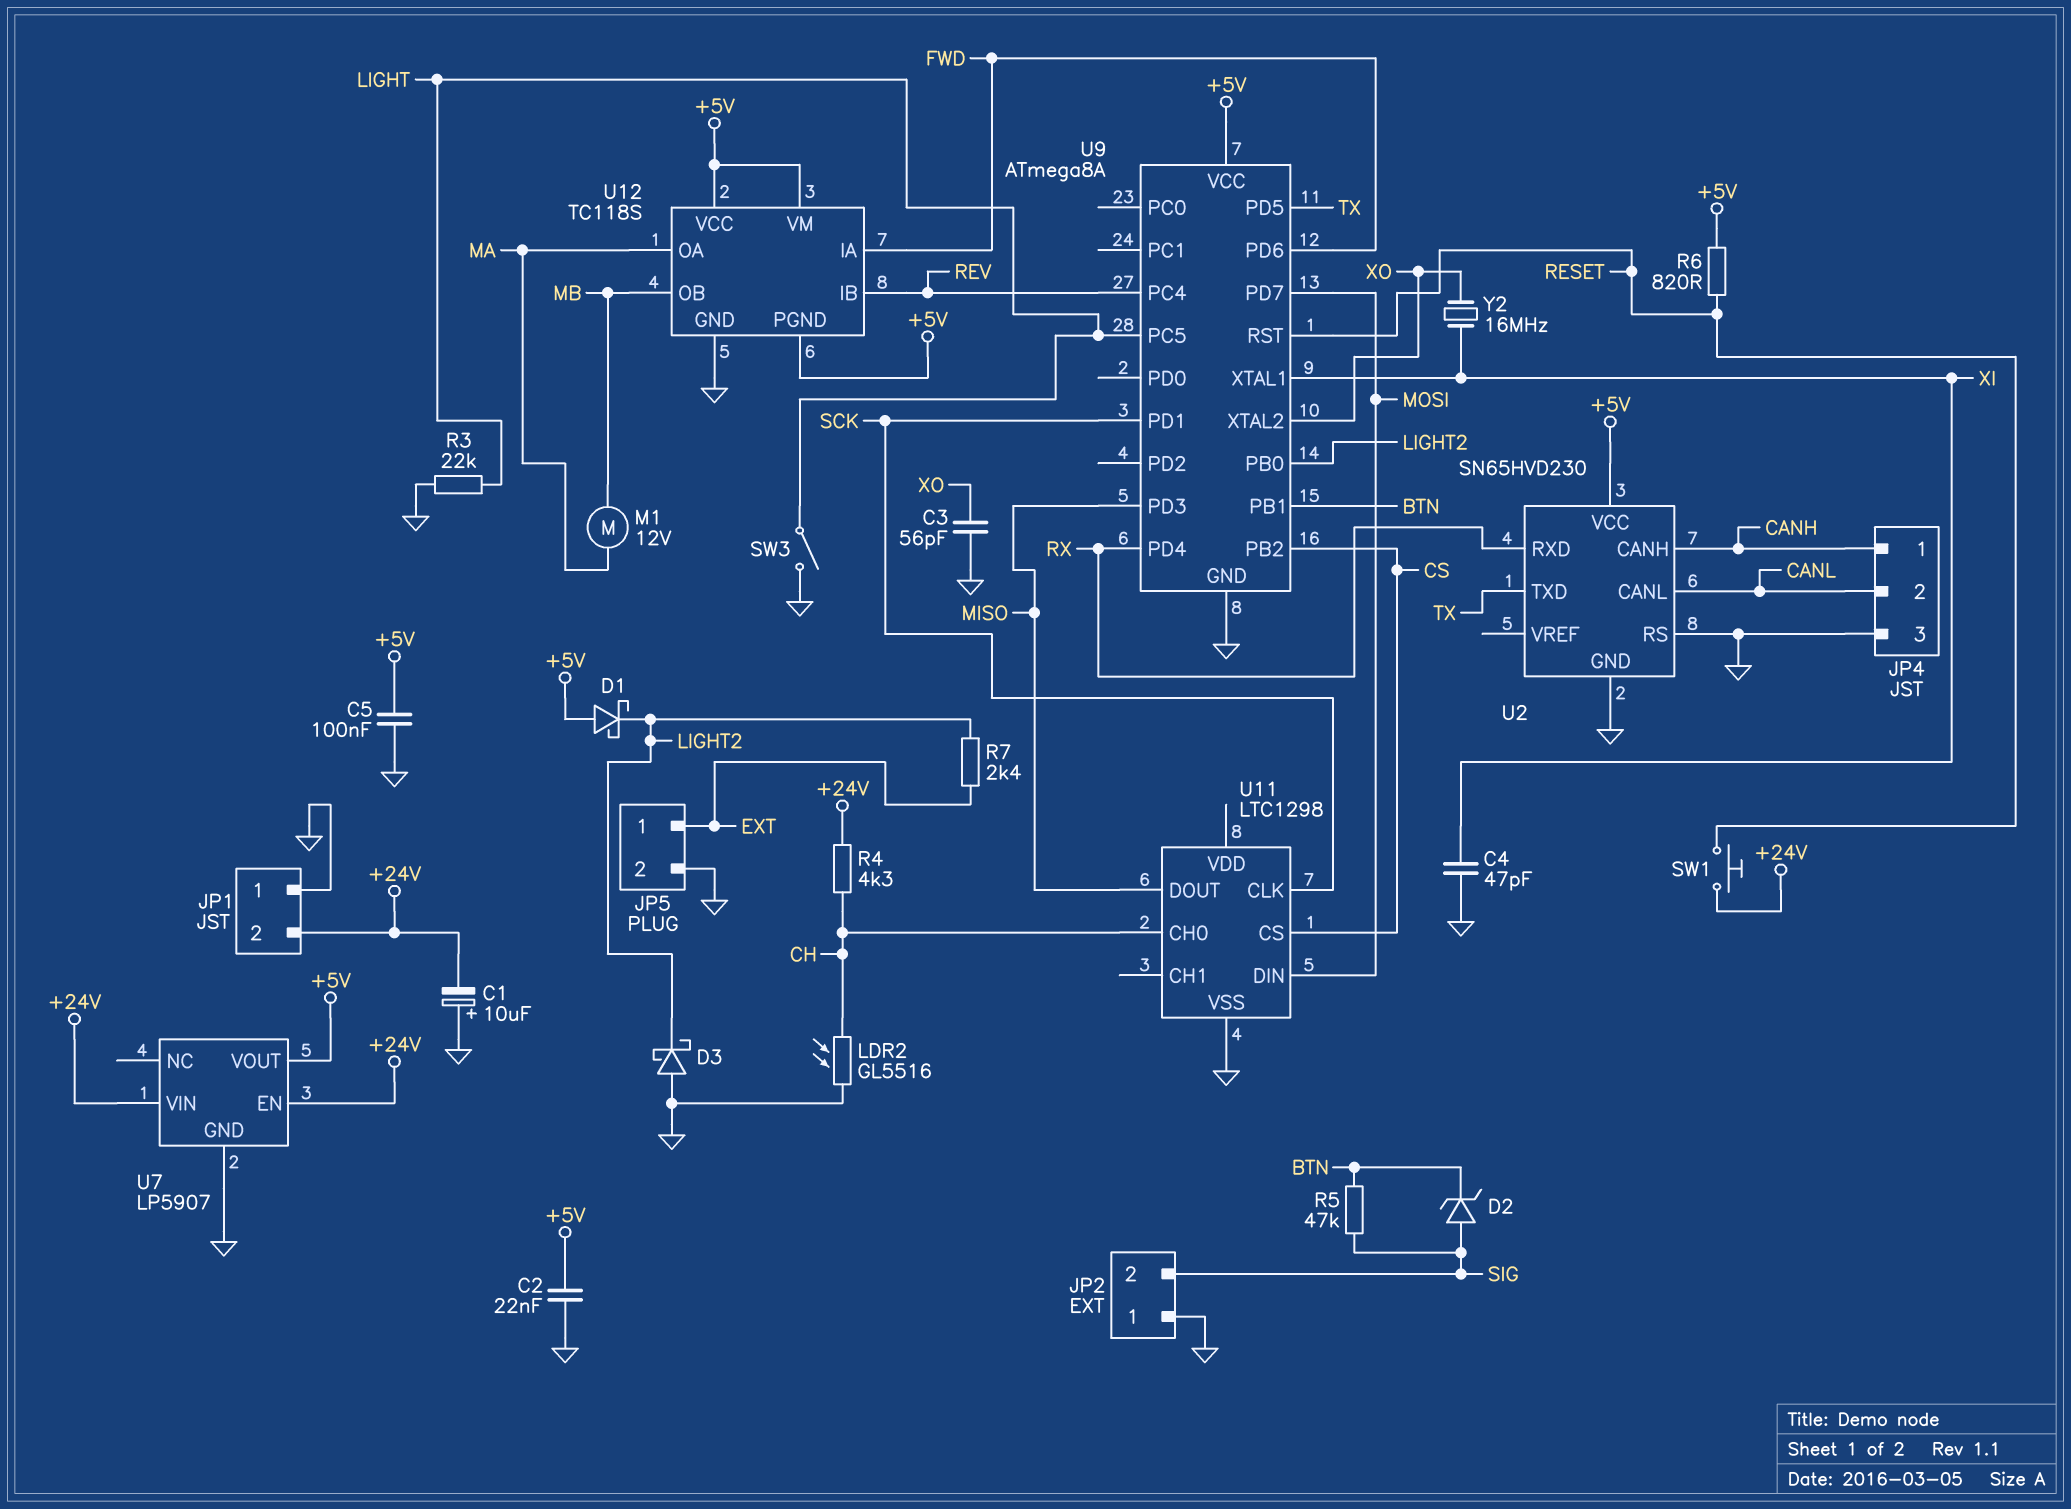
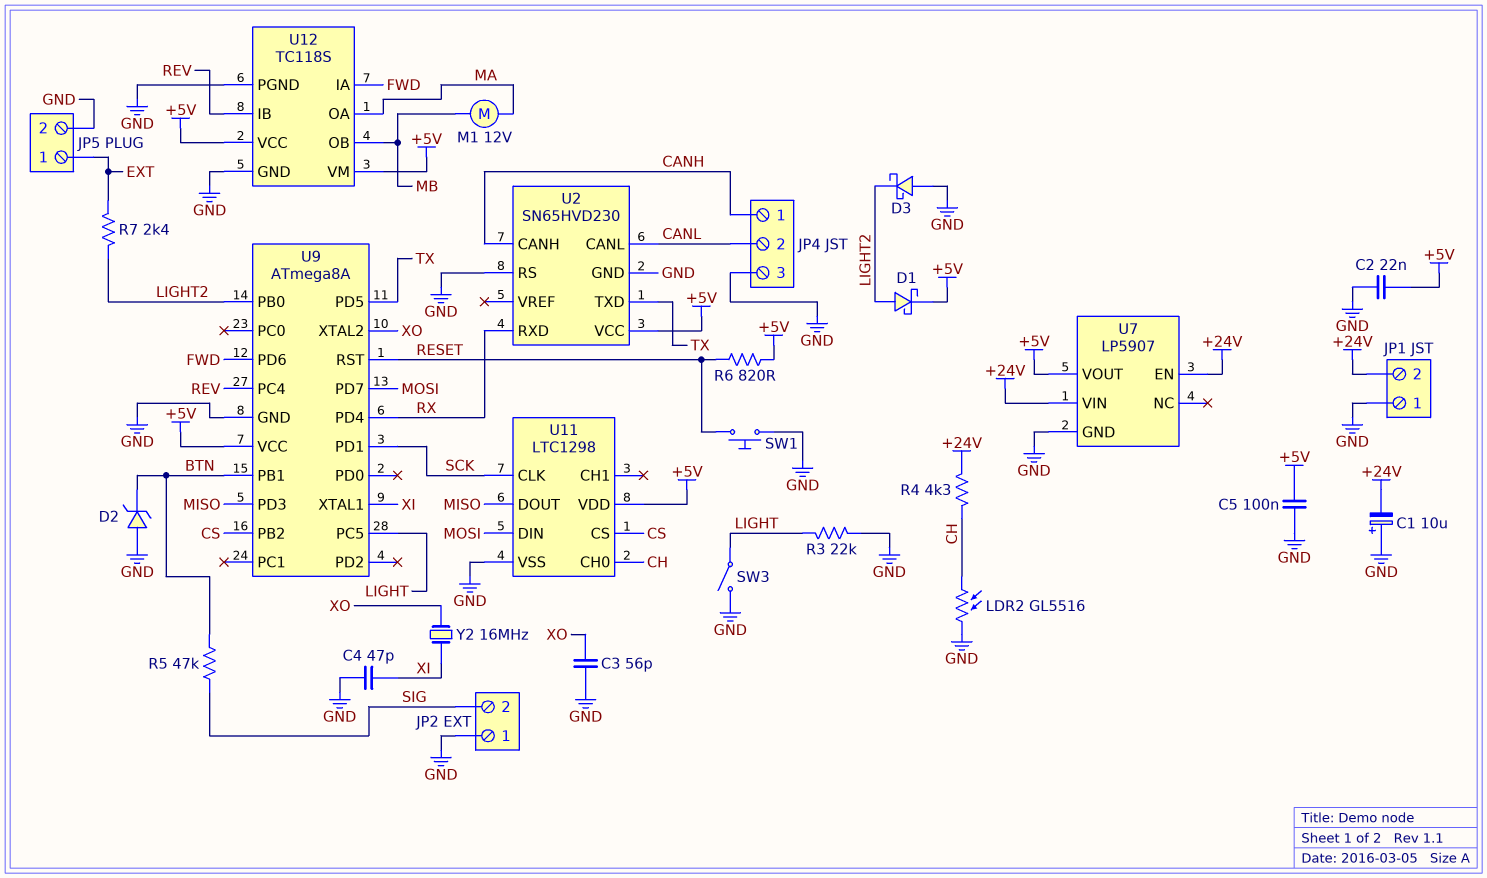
D1: schottky (A +5V, K LIGHT2) -> schottky (A LIGHT2, K +5V)
D2: zener (A SIG, K BTN) -> zener (A GND, K BTN)
SW1: button (+24V, RESET) -> button (GND, RESET)
U11 pin VDD: none -> +5V
U12 pin PGND: +5V -> GND

